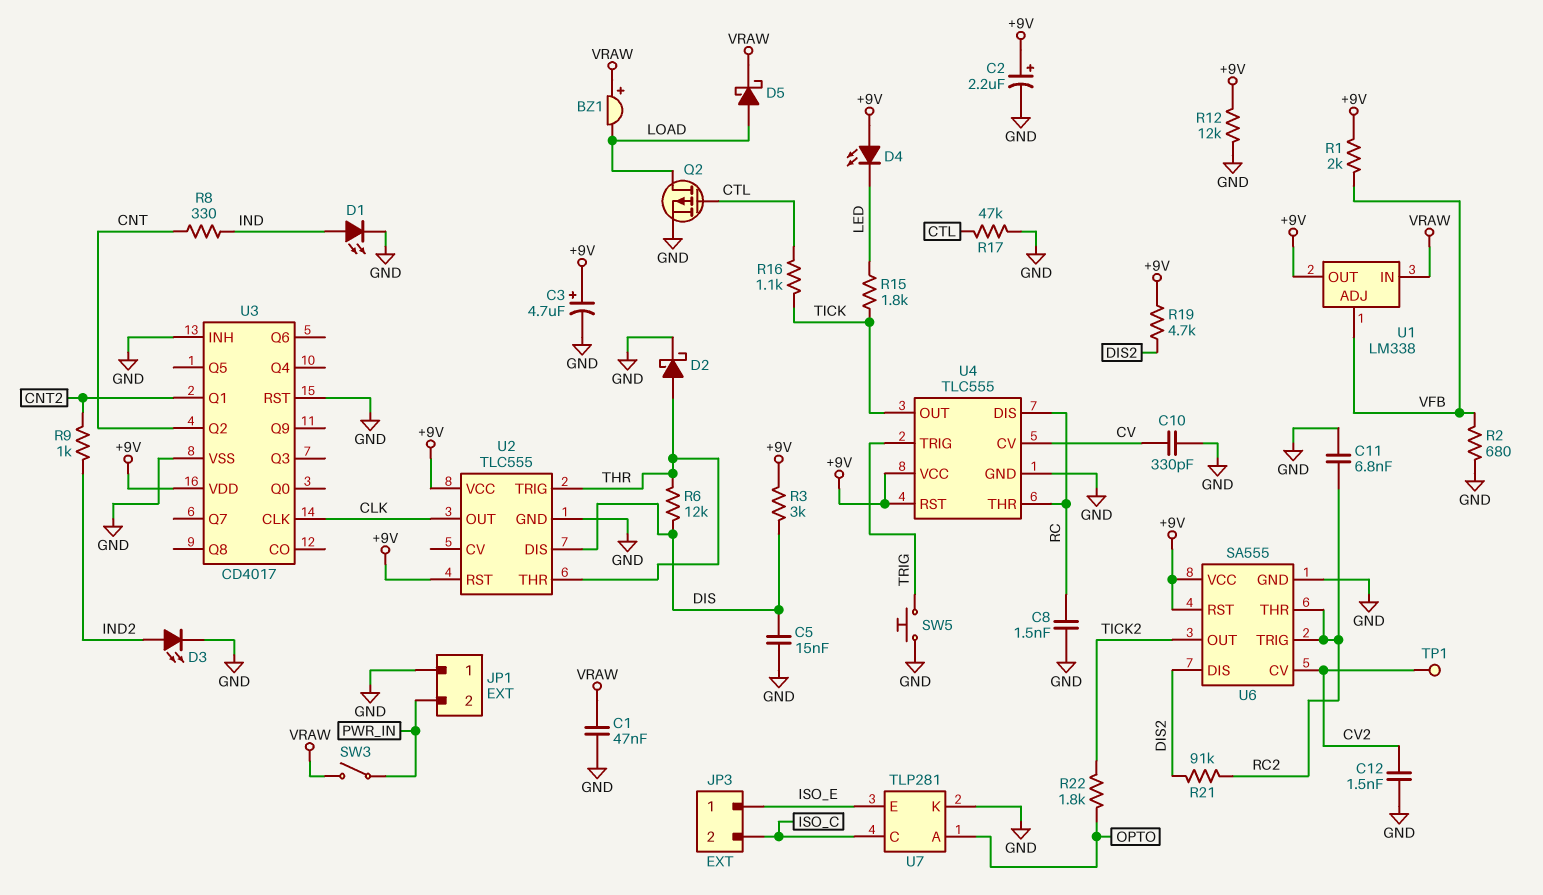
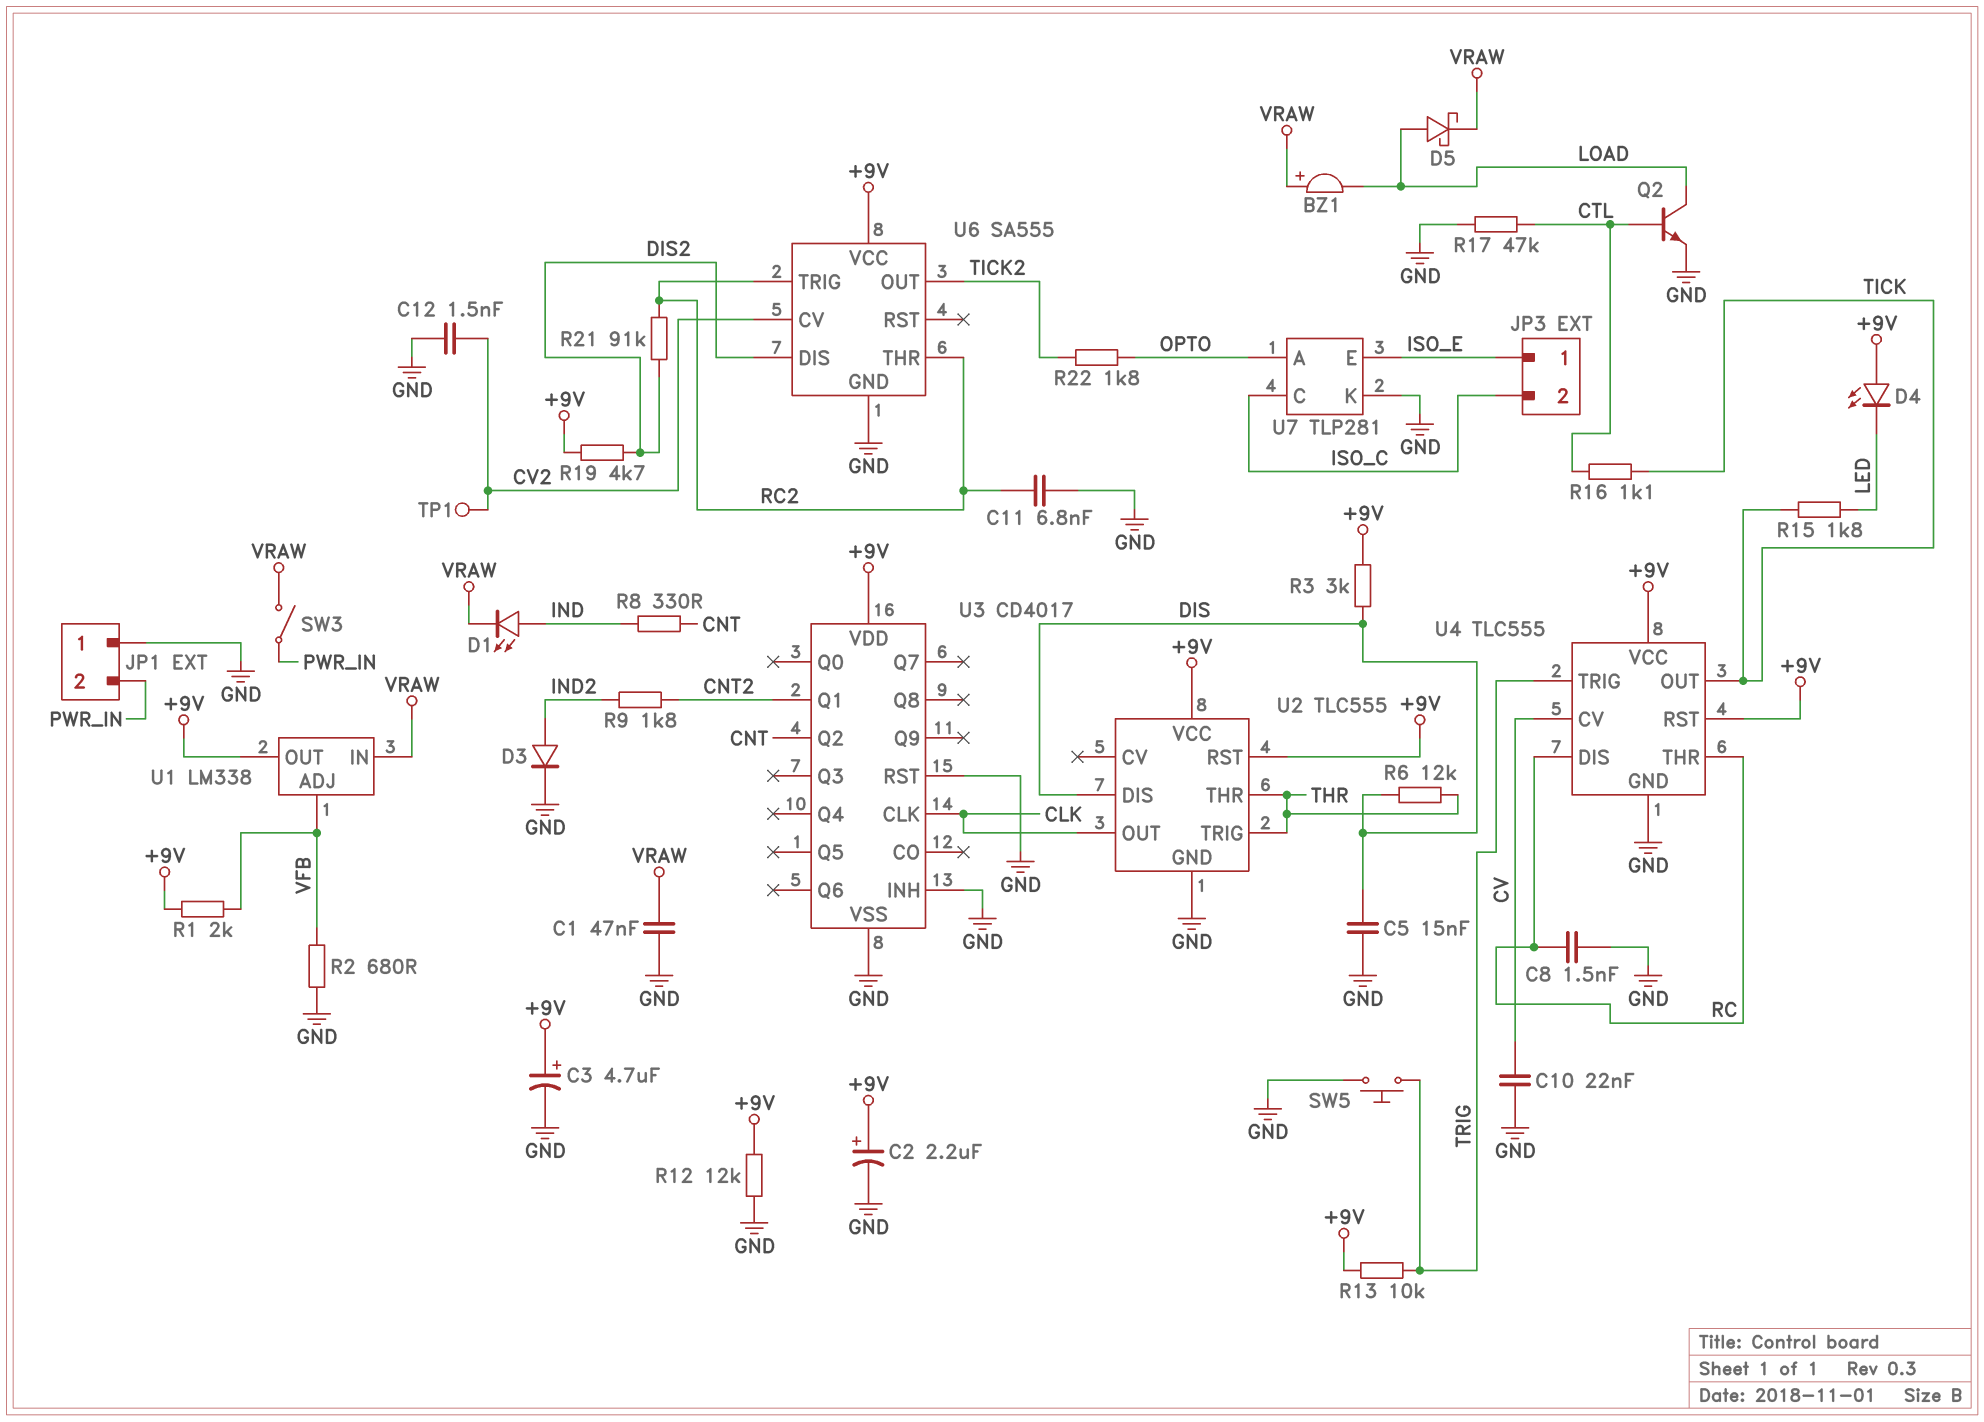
C10: 330pF (CV, GND) -> 22nF (CV, GND)
D1: LED (A IND, K GND) -> LED (A IND, K VRAW)
D2: schottky (A THR, K GND) -> none
D3: LED (A IND2, K GND) -> diode (A IND2, K GND)
Q2: PMOS (G CTL, D LOAD, S GND) -> NPN (B CTL, C LOAD, E GND)
R9: 1k (CNT2, IND2) -> 1.8k (CNT2, IND2)
R13: none -> 10k (+9V, TRIG)
U6 pin RST: +9V -> none

